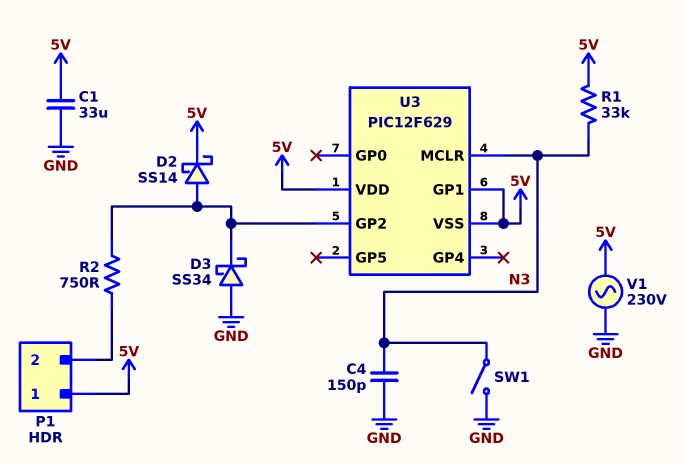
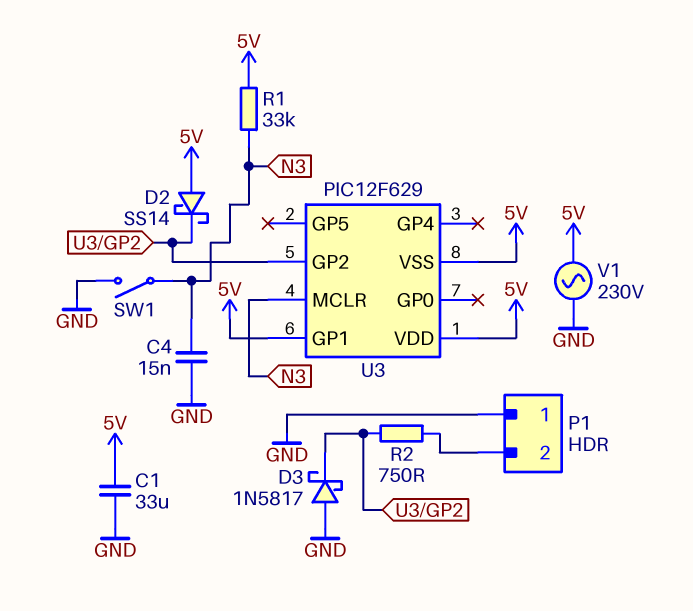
C4: 150pF (GND, N3) -> 15nF (GND, N3)
D2: schottky SS14 (A U3/GP2, K 5V) -> schottky SS14 (A 5V, K U3/GP2)
D3: schottky SS34 (A GND, K U3/GP2) -> schottky 1N5817 (A GND, K U3/GP2)
P1 pin 1: 5V -> GND

